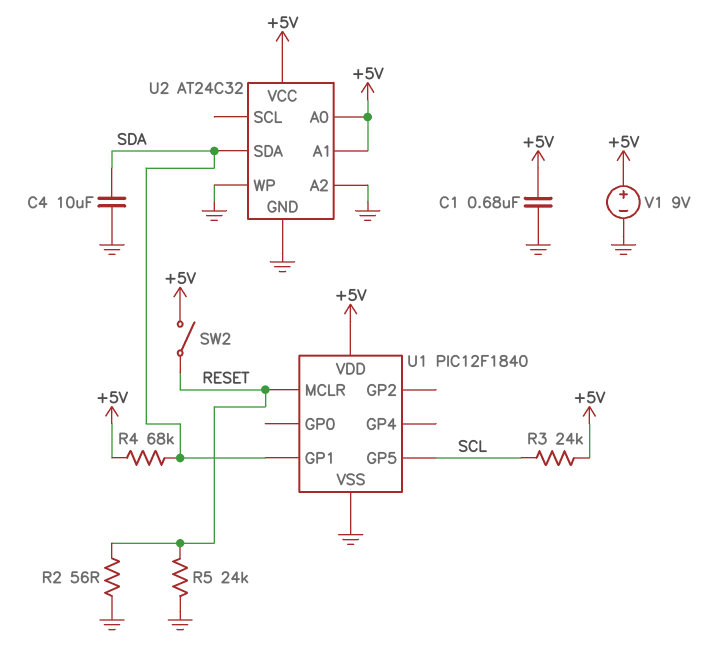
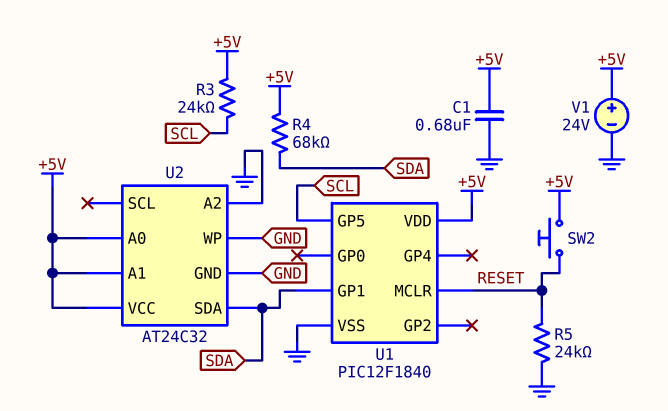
C4: 10uF (GND, SDA) -> none
R2: 56 (GND, RESET) -> none
SW2: switch (+5V, RESET) -> button (+5V, RESET)
V1: 9V (plus +5V, minus GND) -> 24V (plus +5V, minus GND)

